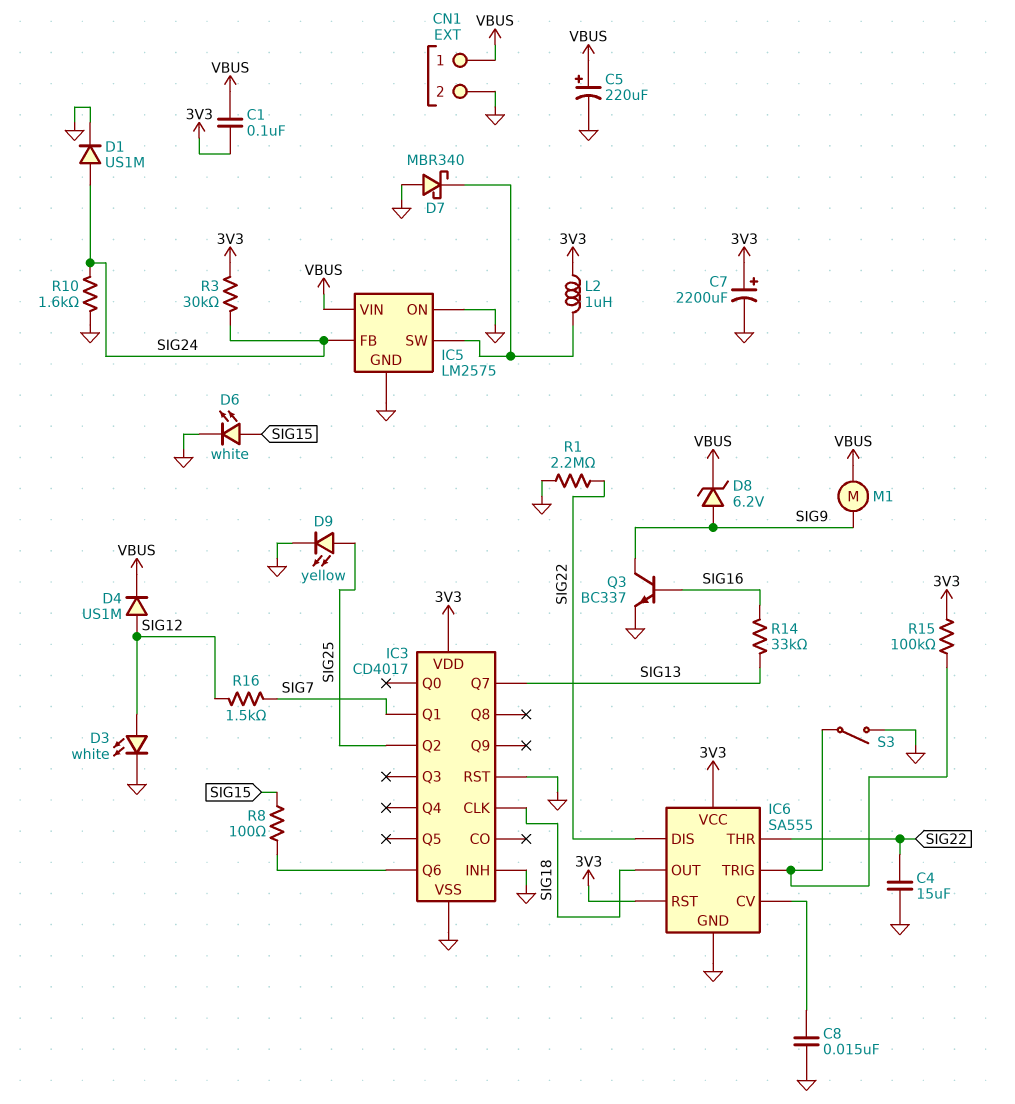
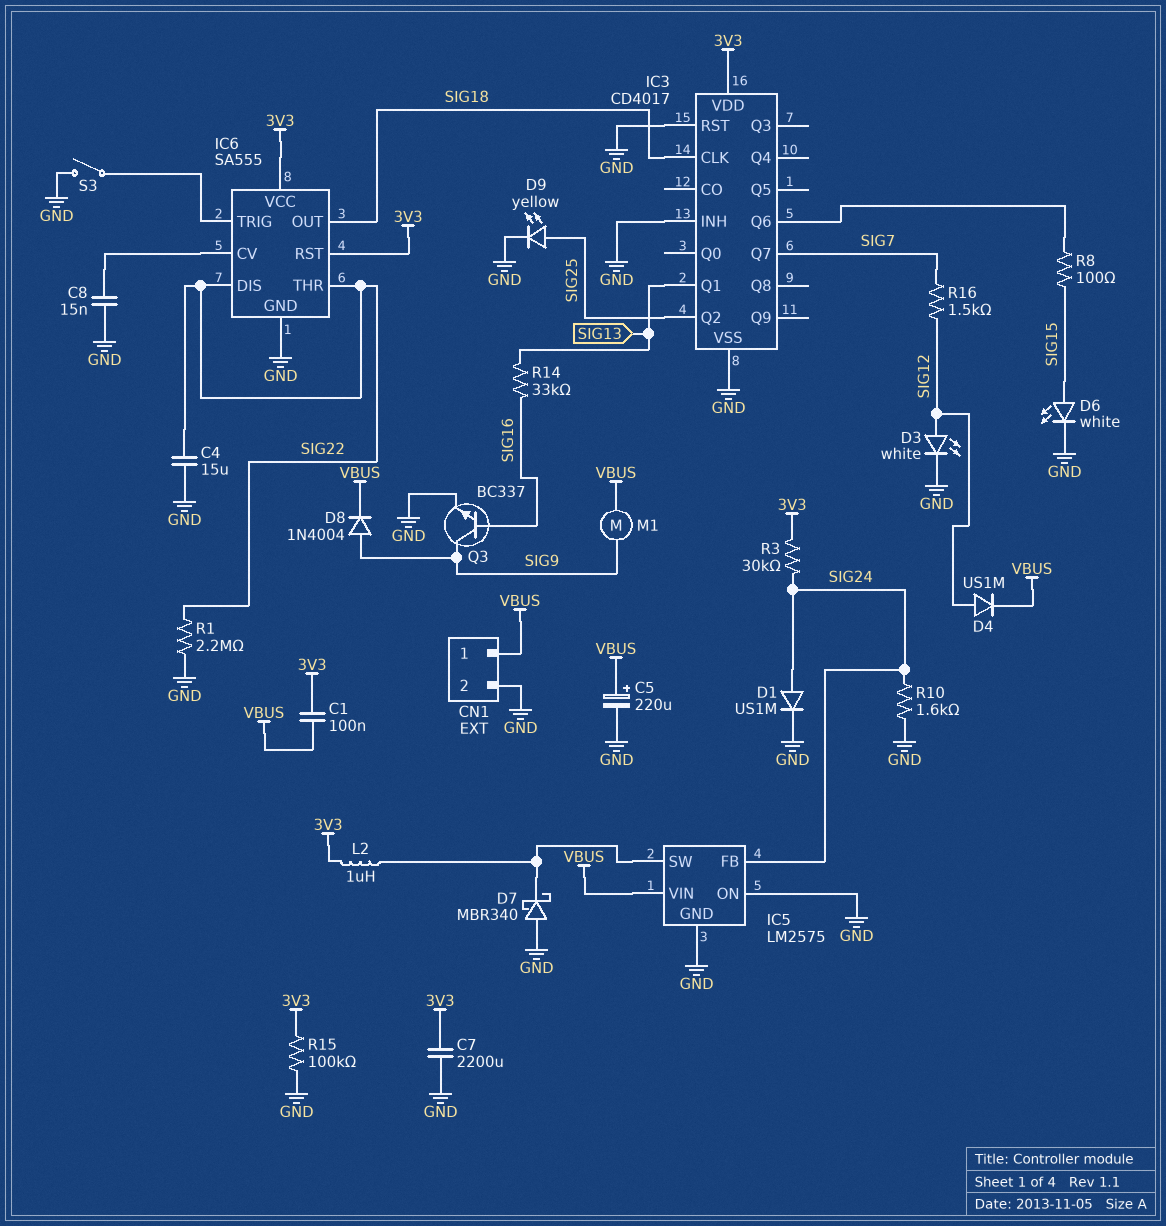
C7: 2200uF (plus 3V3, minus GND) -> 2200uF (3V3, GND)
D8: zener 6.2V (A SIG9, K VBUS) -> diode 1N4004 (A SIG9, K VBUS)
IC3 pin Q1: SIG7 -> SIG13
IC3 pin Q7: SIG13 -> SIG7
R15: 100k (3V3, IC6/TRIG) -> 100k (3V3, GND)

